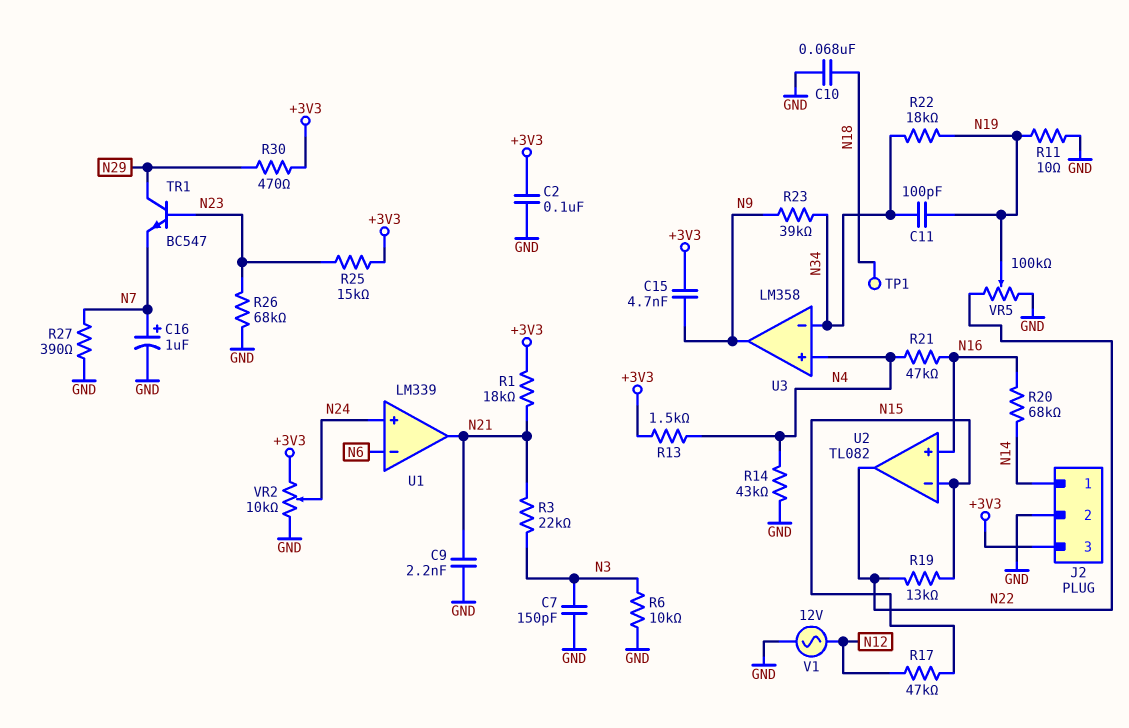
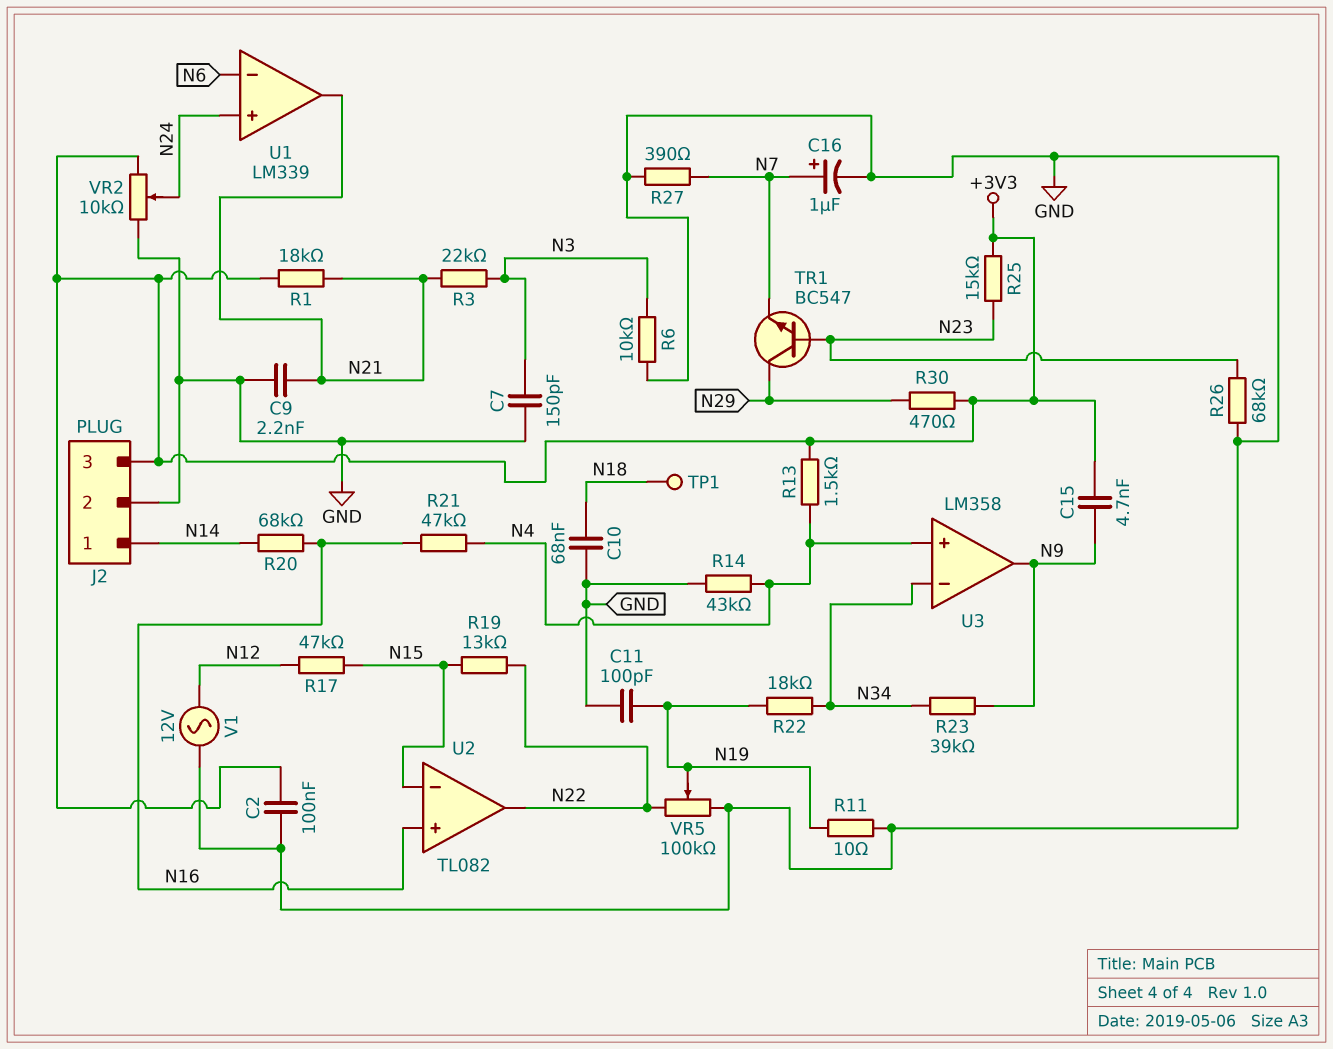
C11: 100pF (N19, N34) -> 100pF (GND, N19)

